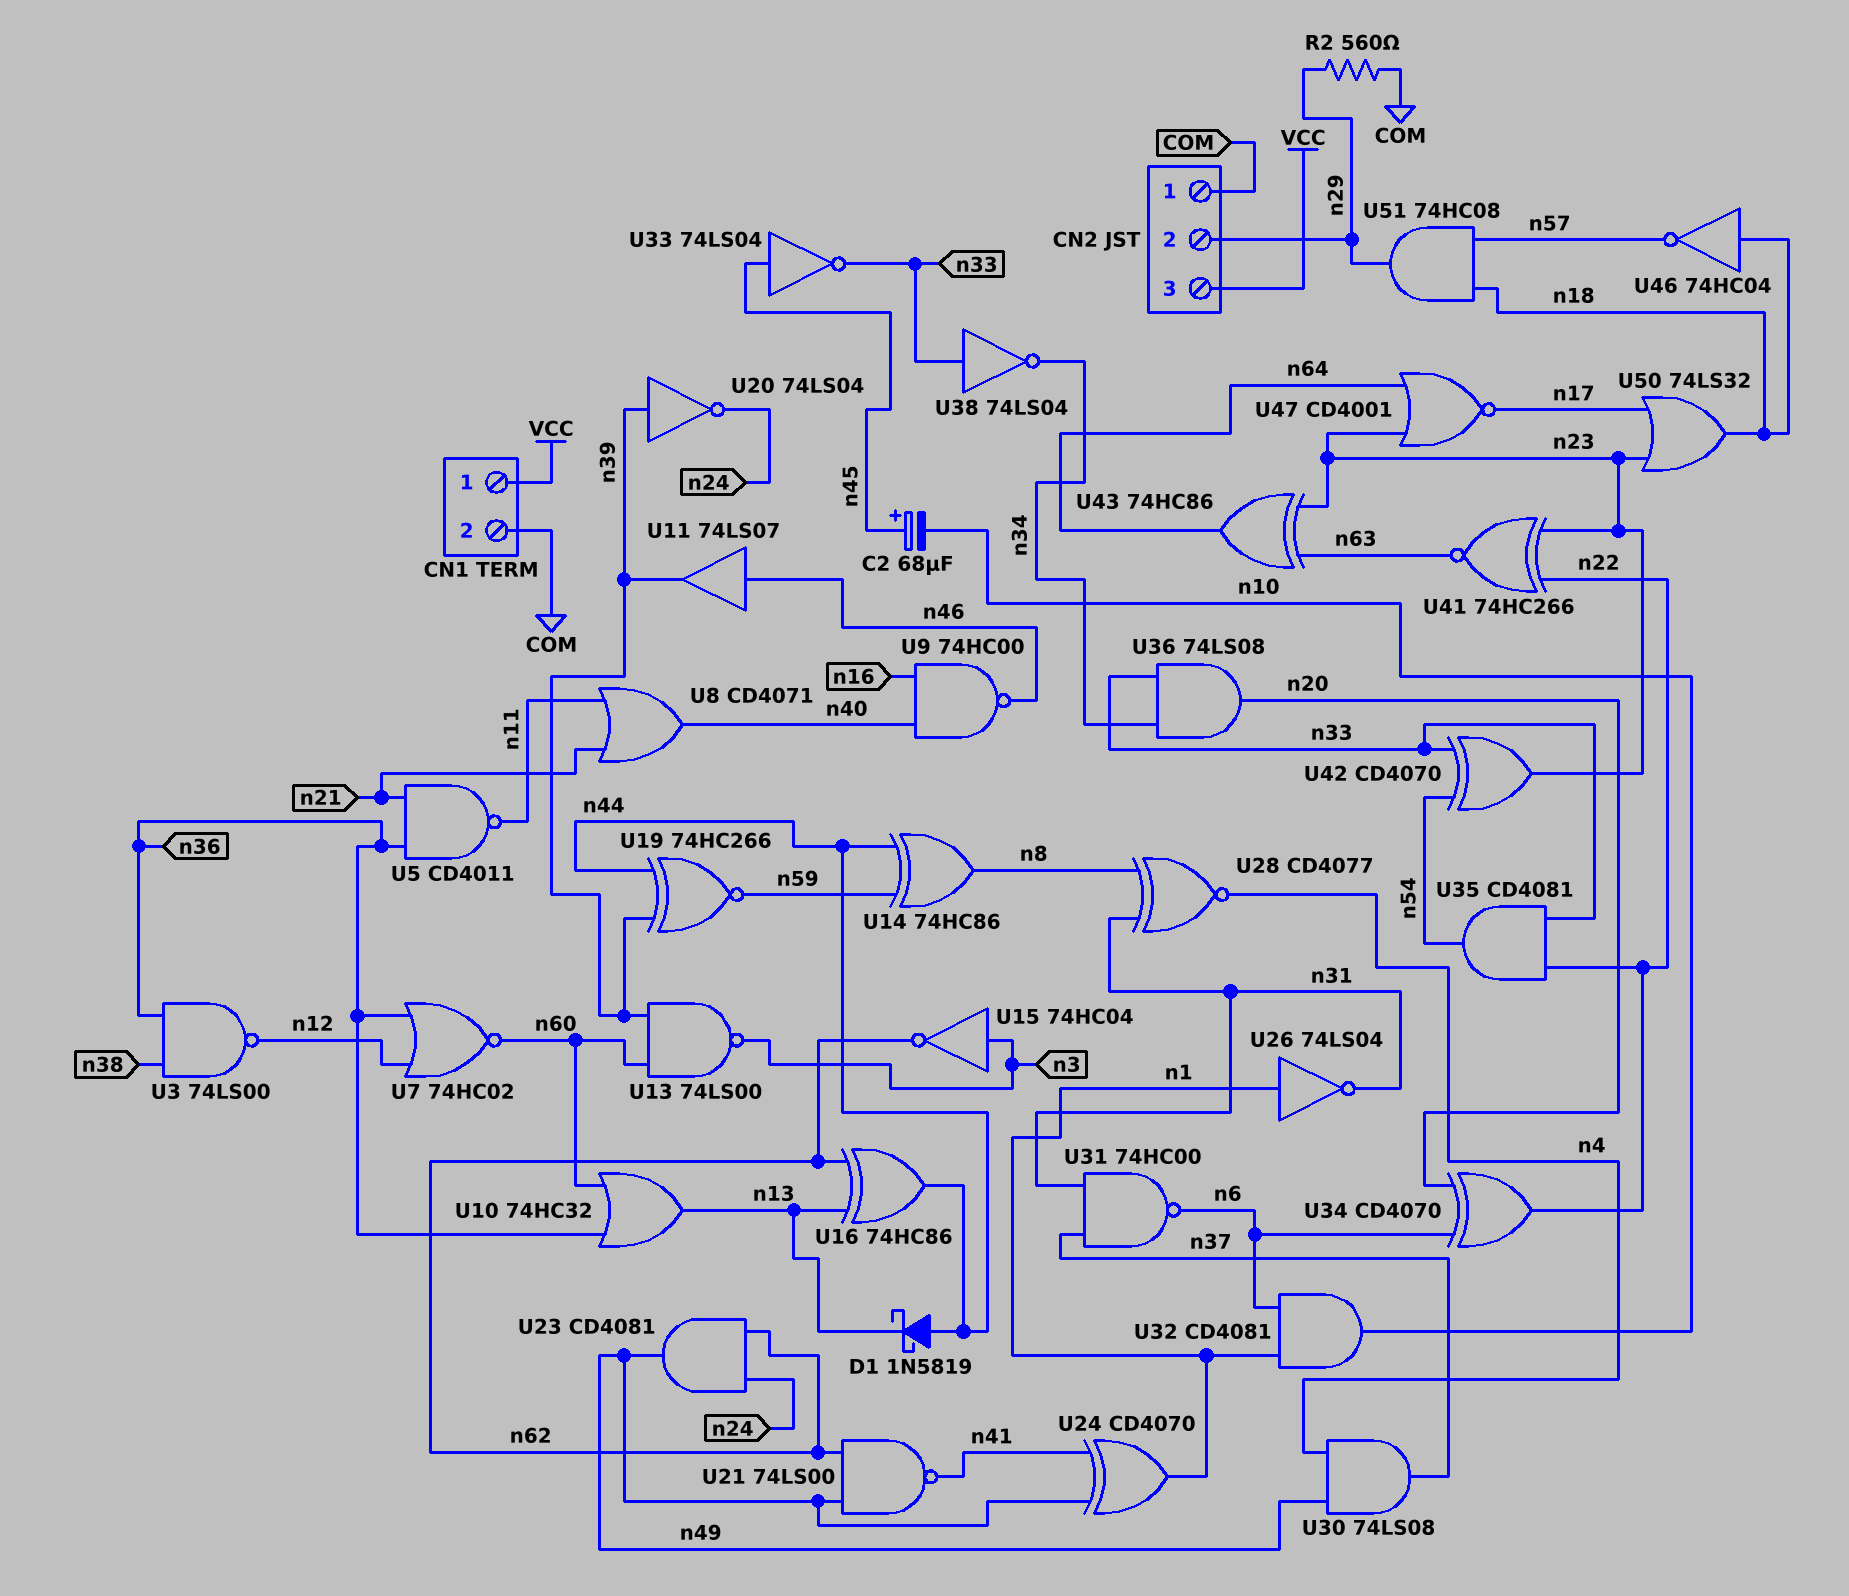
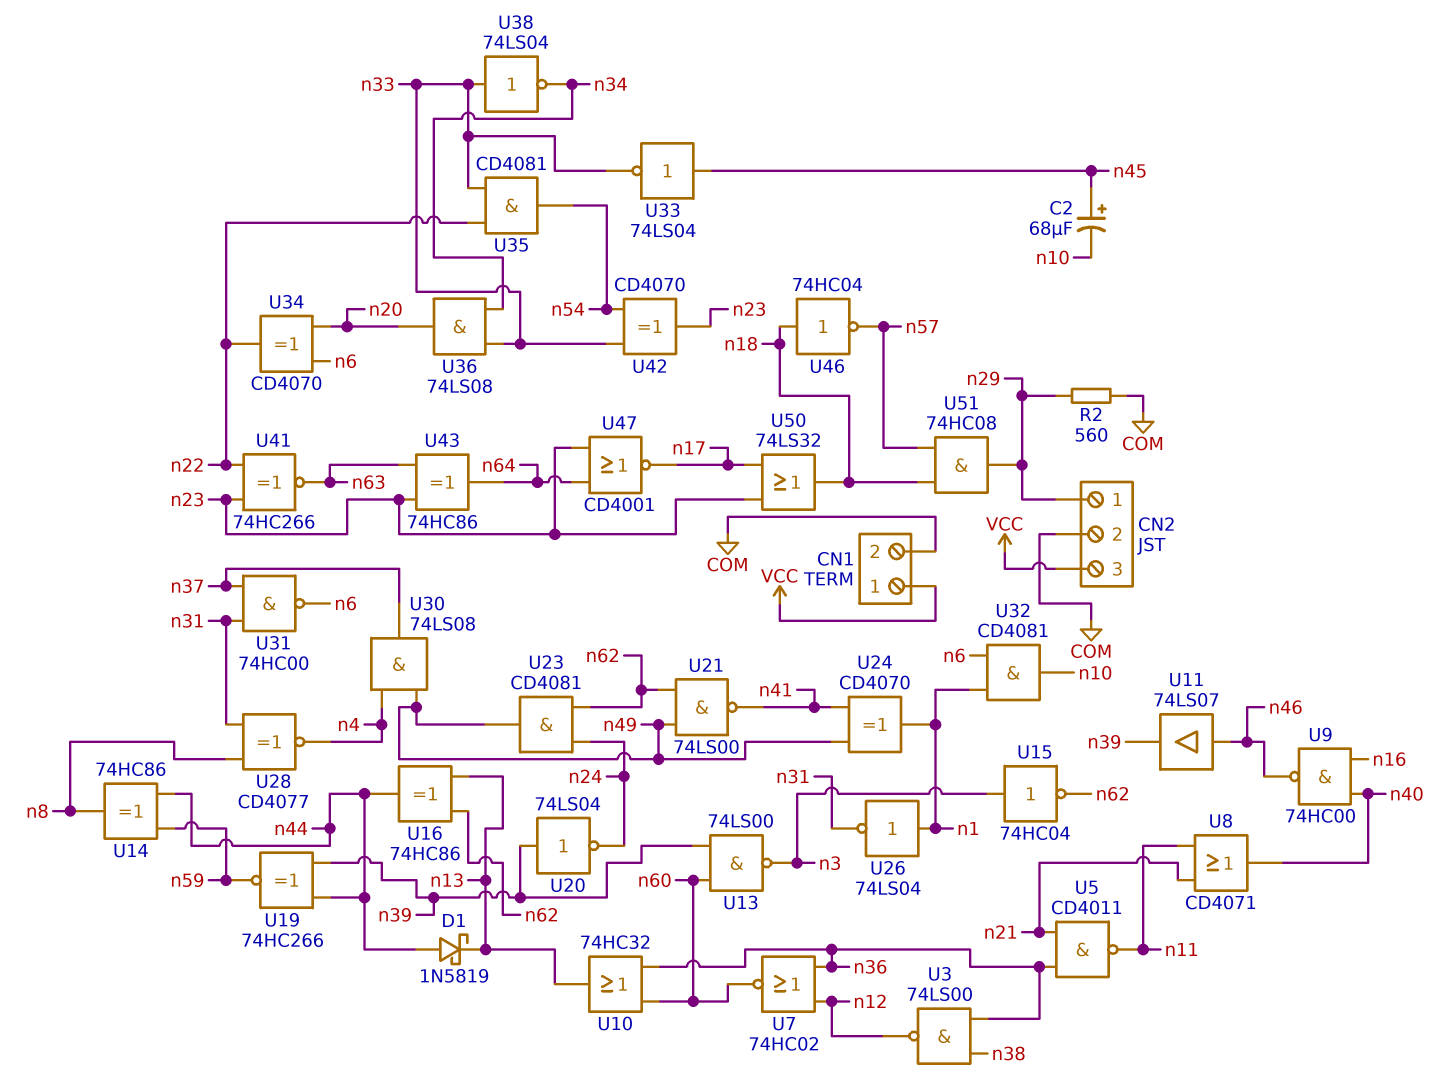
CN2 pin 1: COM -> n29
CN2 pin 2: n29 -> COM

